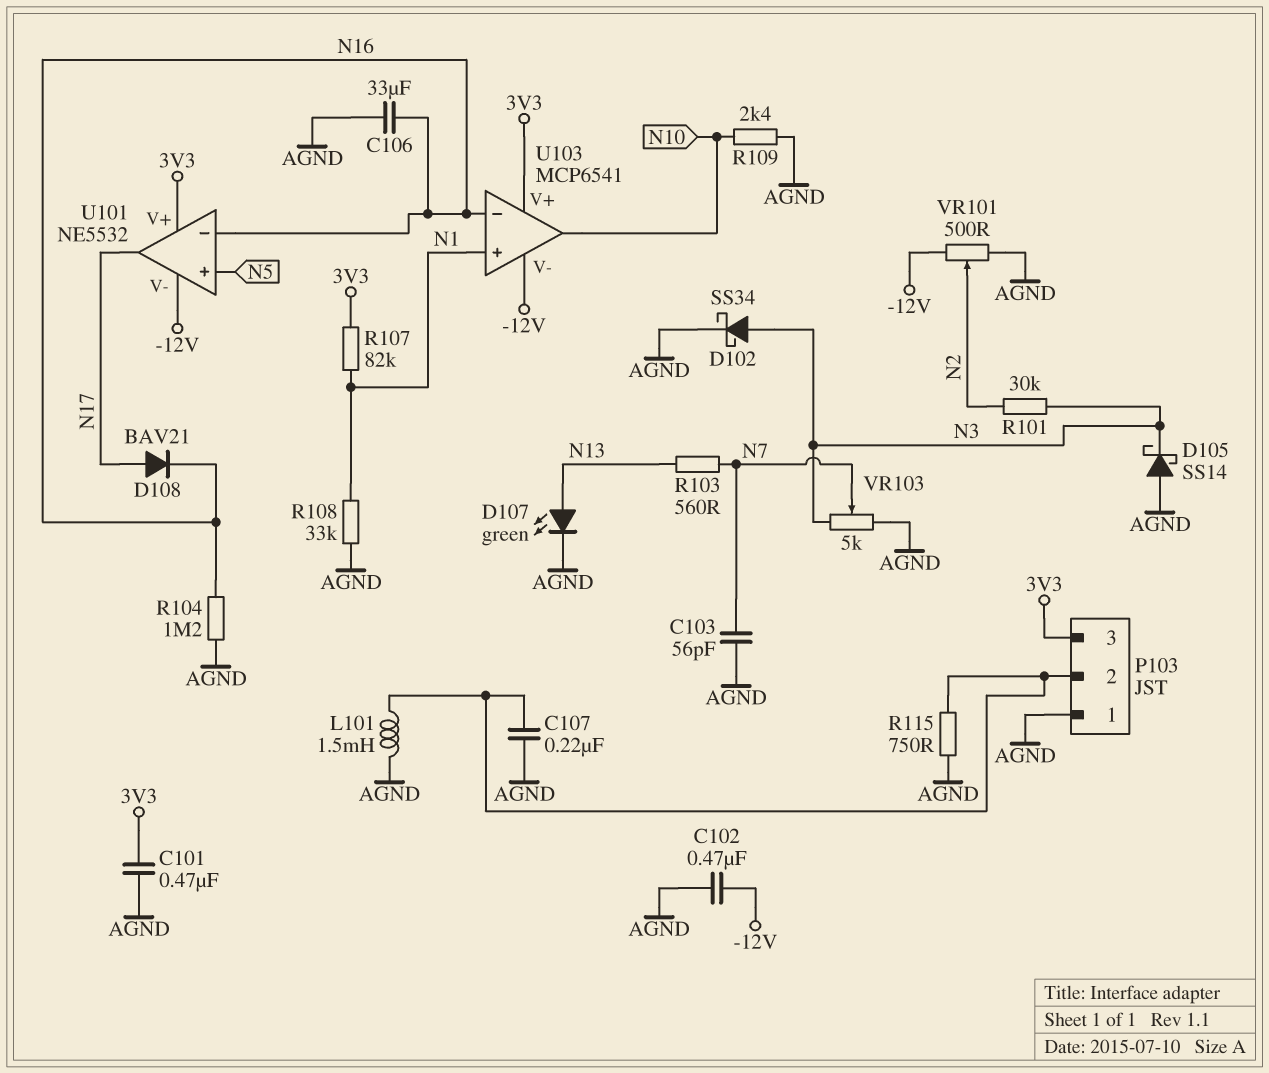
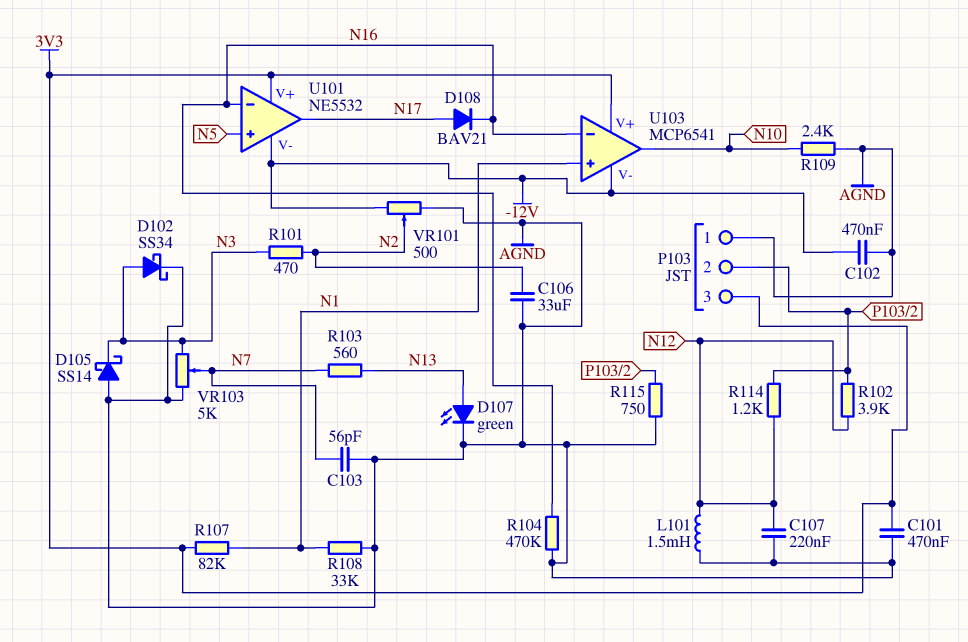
C106: 33uF (AGND, N16) -> 33uF (AGND, N2)
C107: 220nF (AGND, P103/2) -> 220nF (AGND, N12)
L101: 1.5mH (AGND, P103/2) -> 1.5mH (AGND, N12)
R101: 30k (N2, N3) -> 470 (N2, N3)
R102: none -> 3.9k (N12, P103/2)
R104: 1.2M (AGND, N16) -> 470k (AGND, N16)
R114: none -> 1.2k (N12, P103/2)

